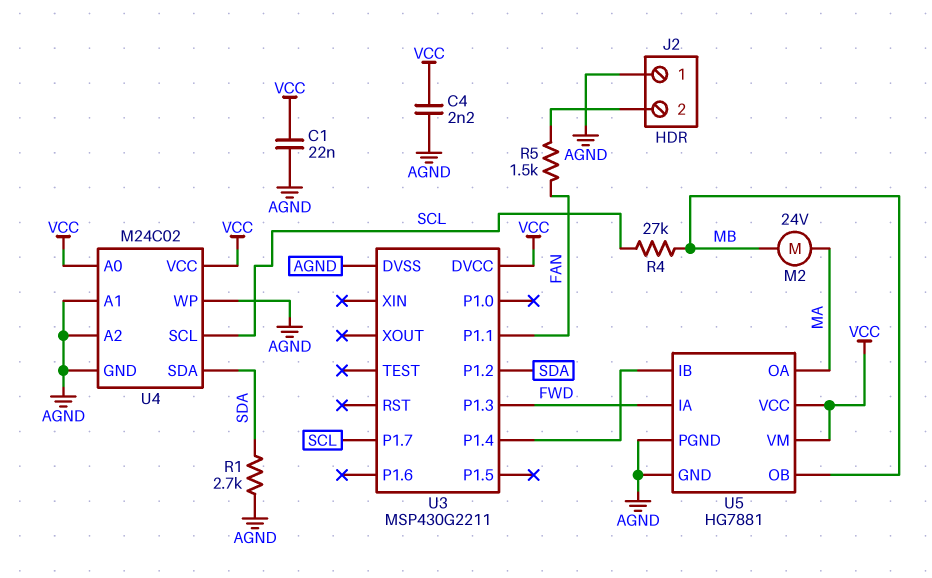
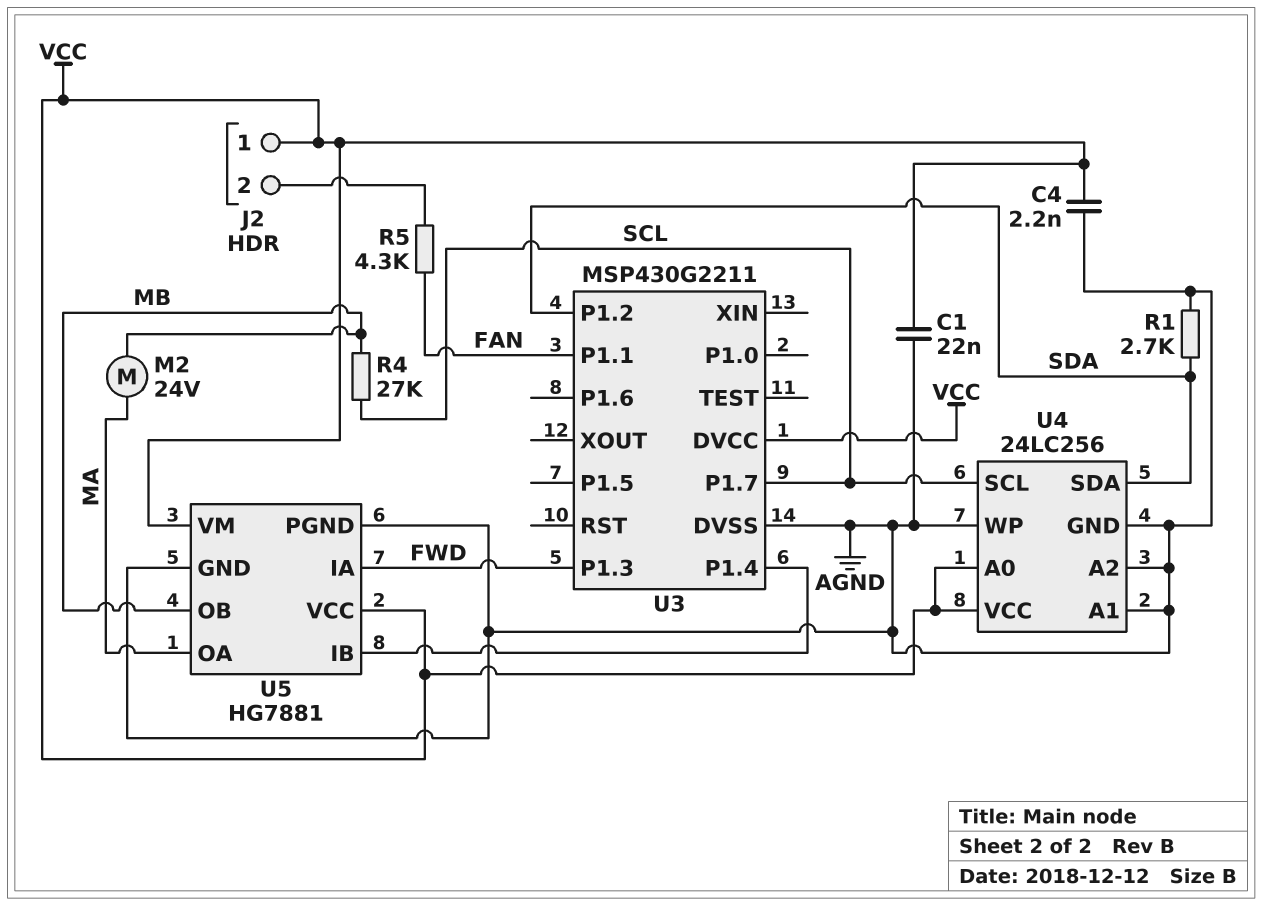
J2 pin 1: AGND -> VCC
R5: 1.5k (FAN, J2/2) -> 4.3k (FAN, J2/2)
U4: M24C02 -> 24LC256

